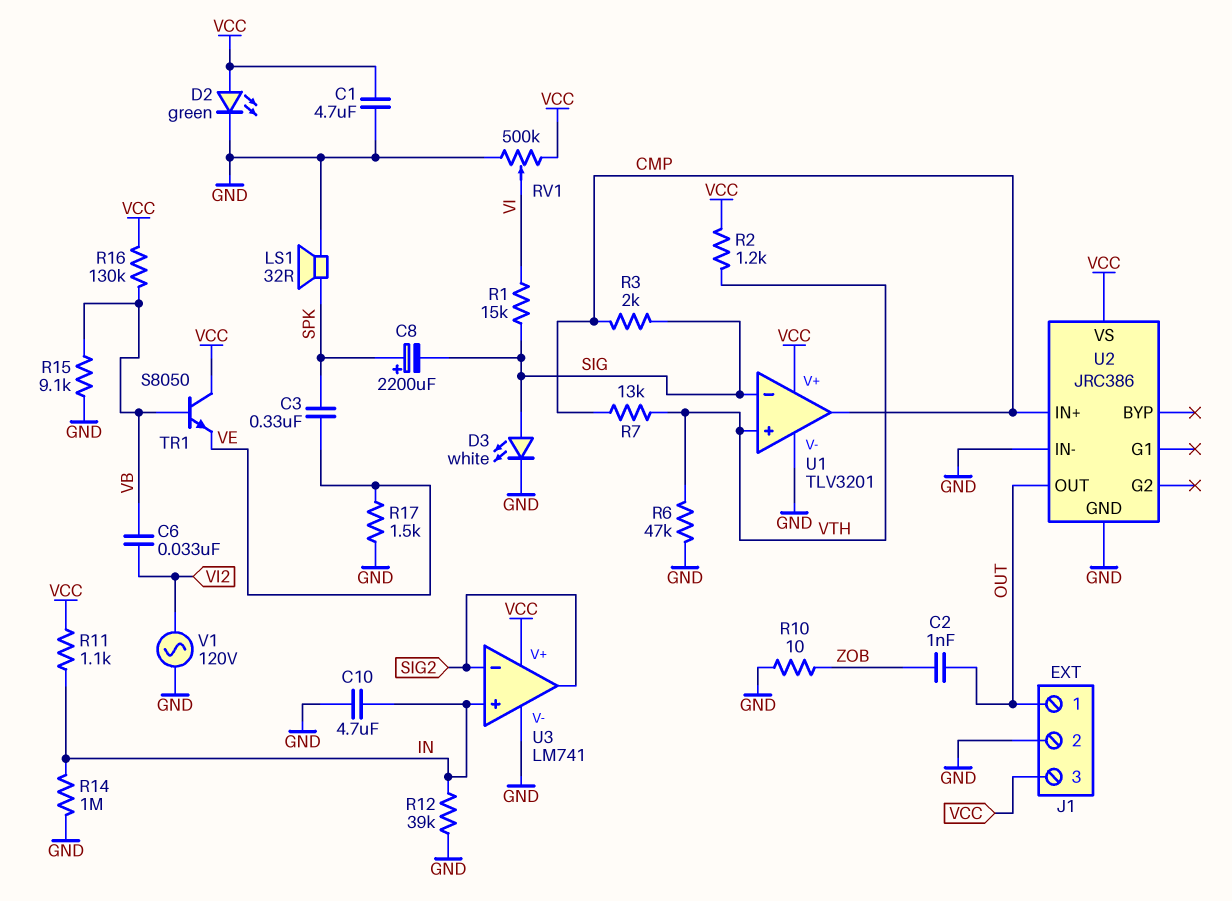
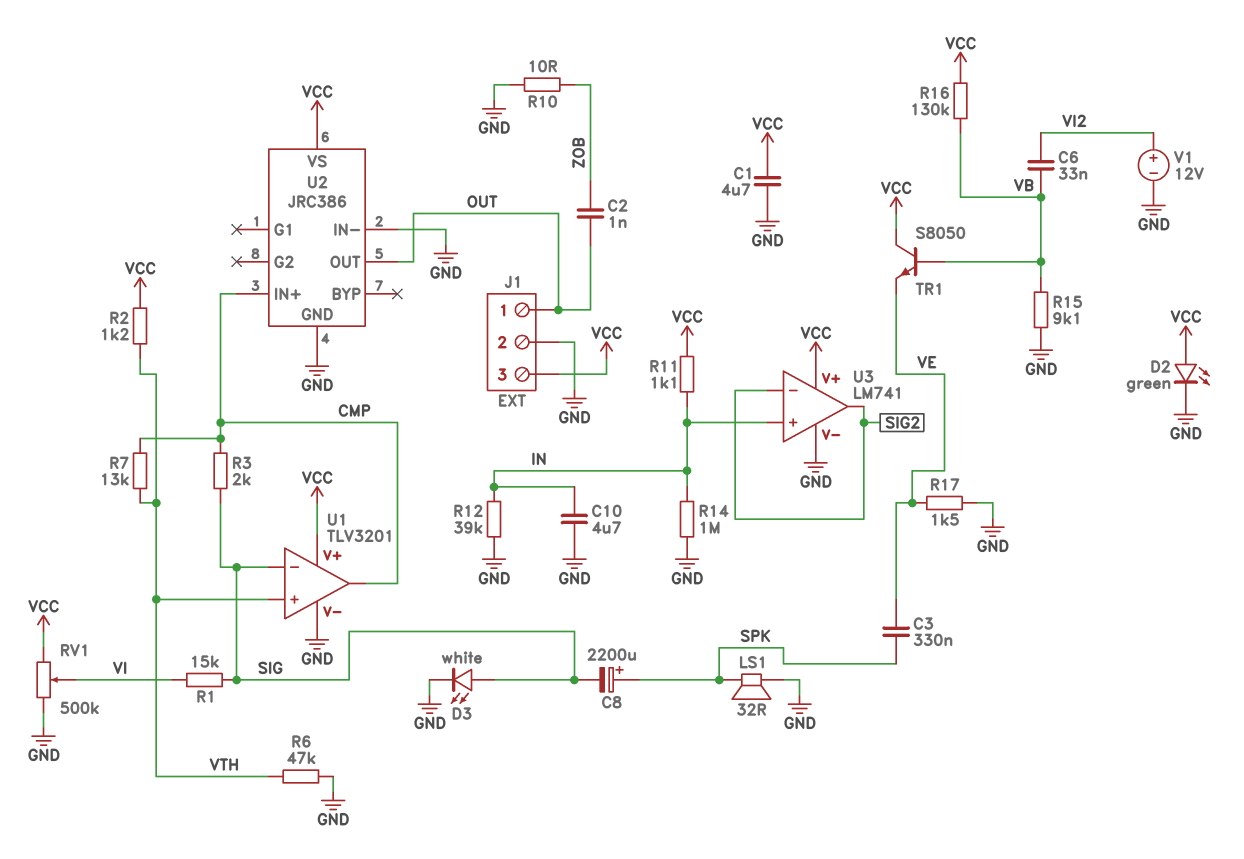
V1: AC 120V (GND, VI2) -> 12V (plus VI2, minus GND)

